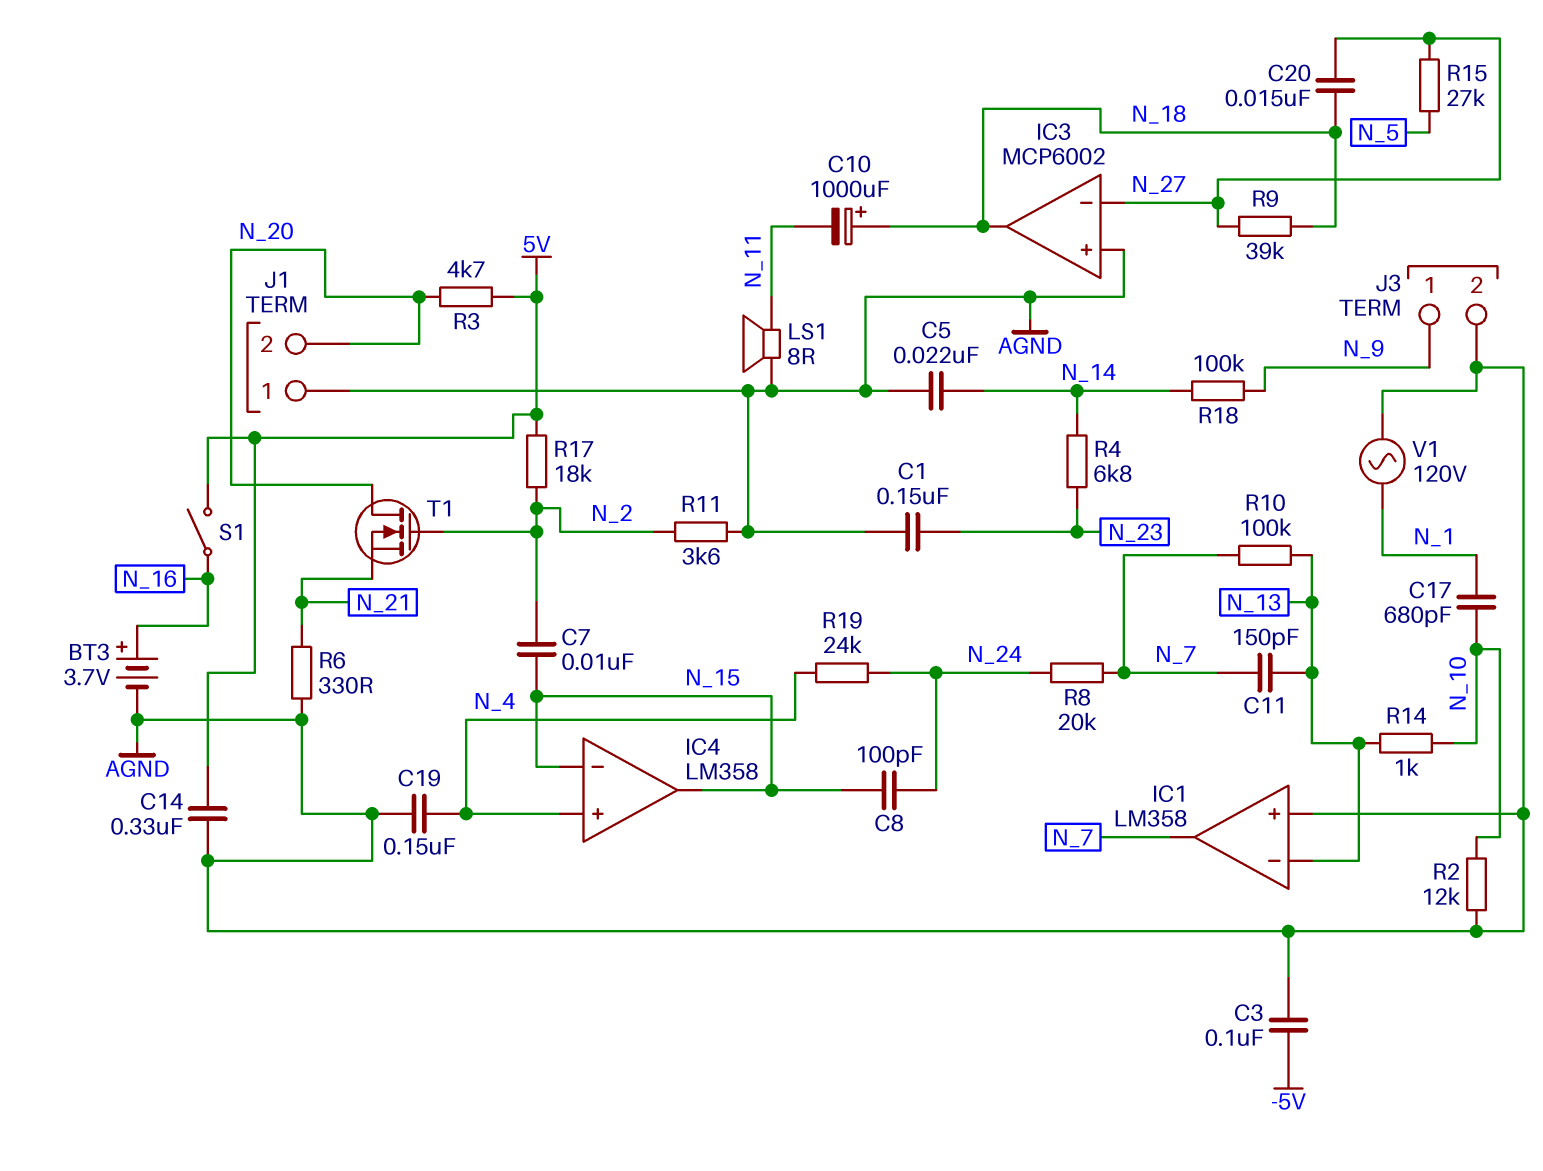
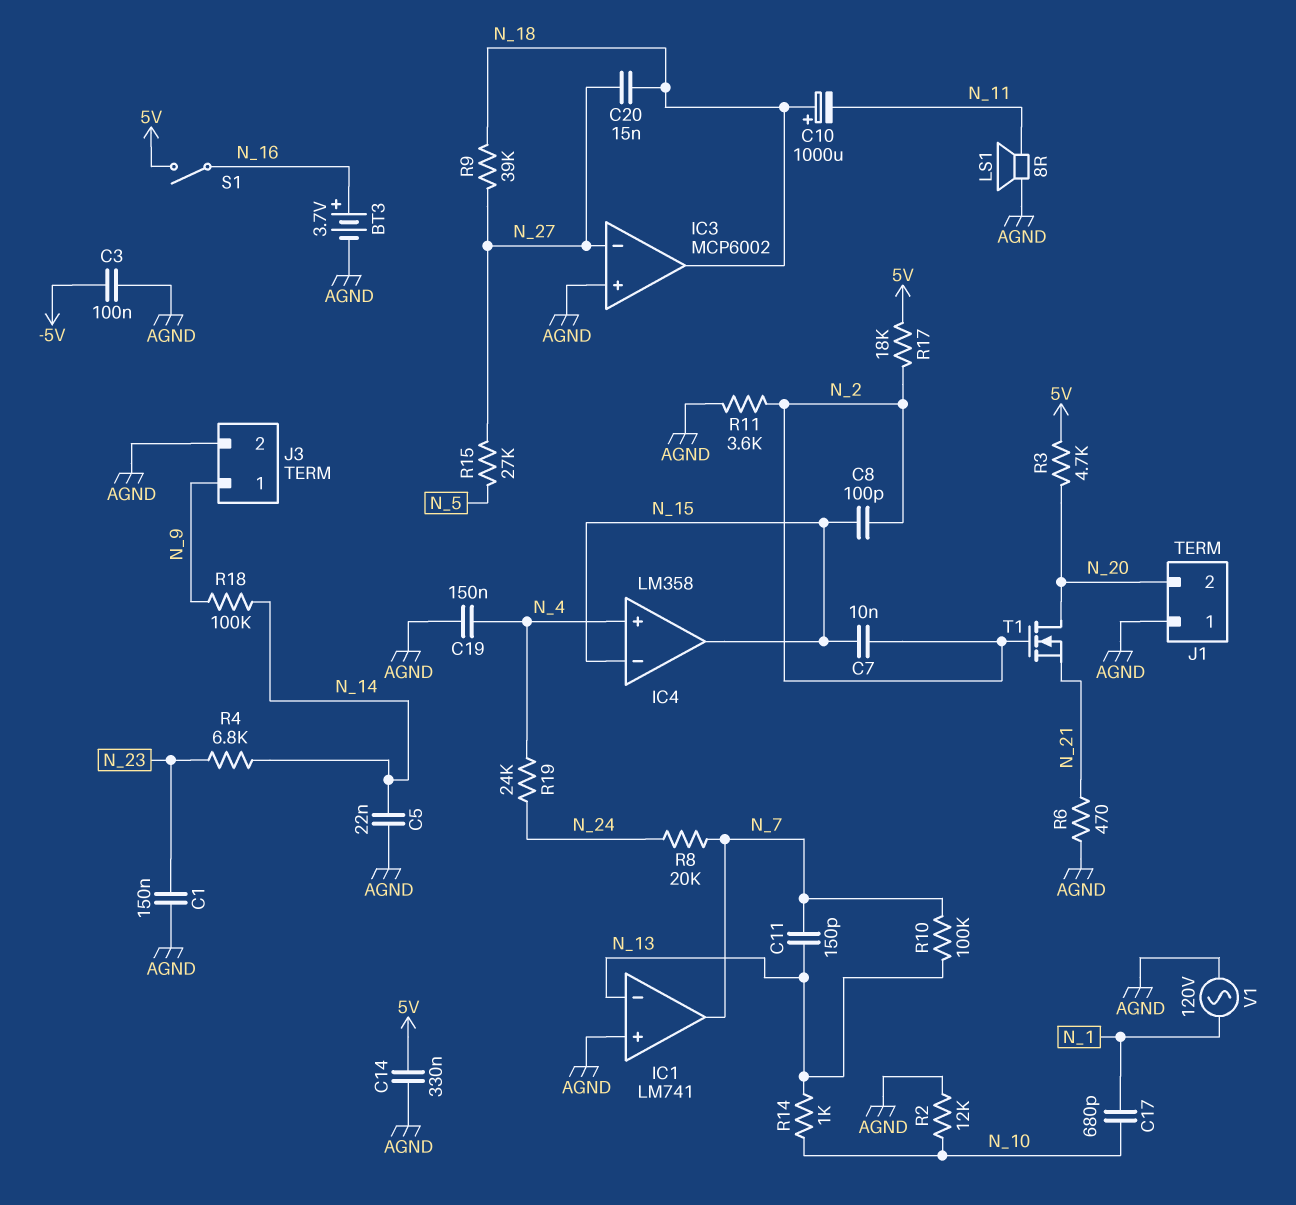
C8: 100pF (N_15, N_24) -> 100pF (N_2, N_15)
IC1: LM358 -> LM741
R6: 330 (AGND, N_21) -> 470 (AGND, N_21)

